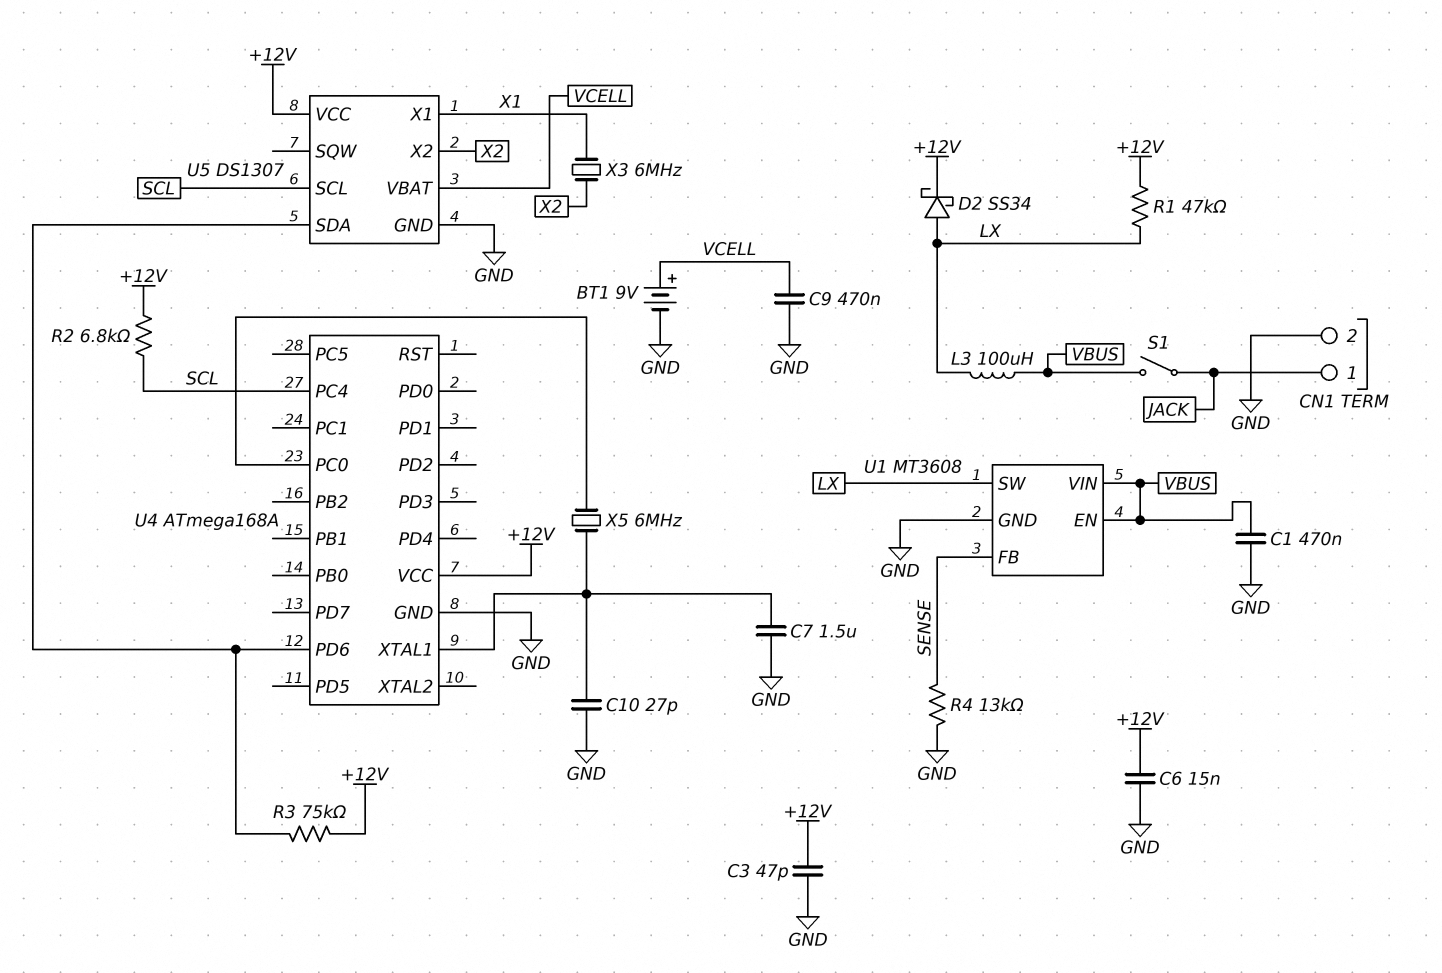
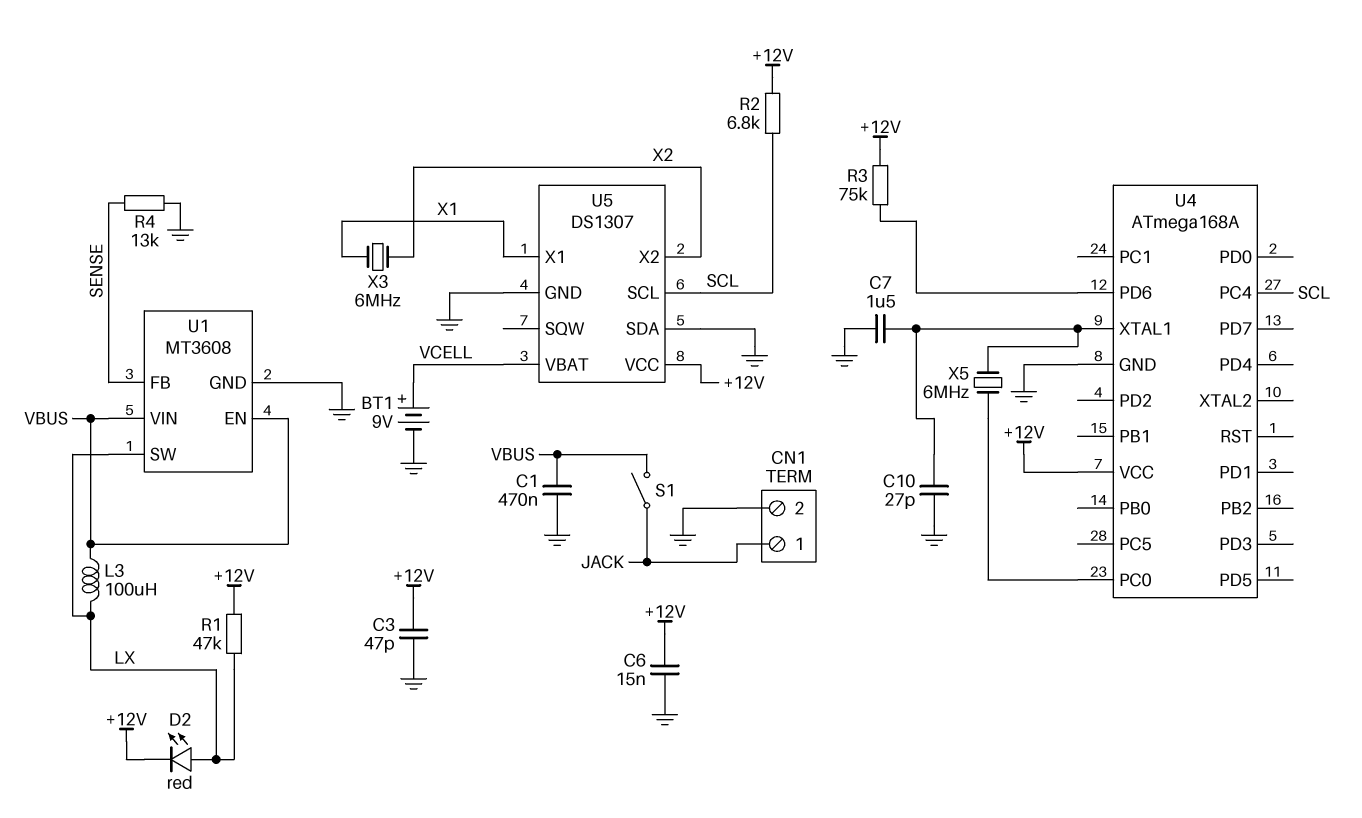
C9: 470nF (GND, VCELL) -> none
D2: schottky SS34 (A LX, K +12V) -> LED red (A LX, K +12V)
U5 pin SDA: U4/PD6 -> GND

